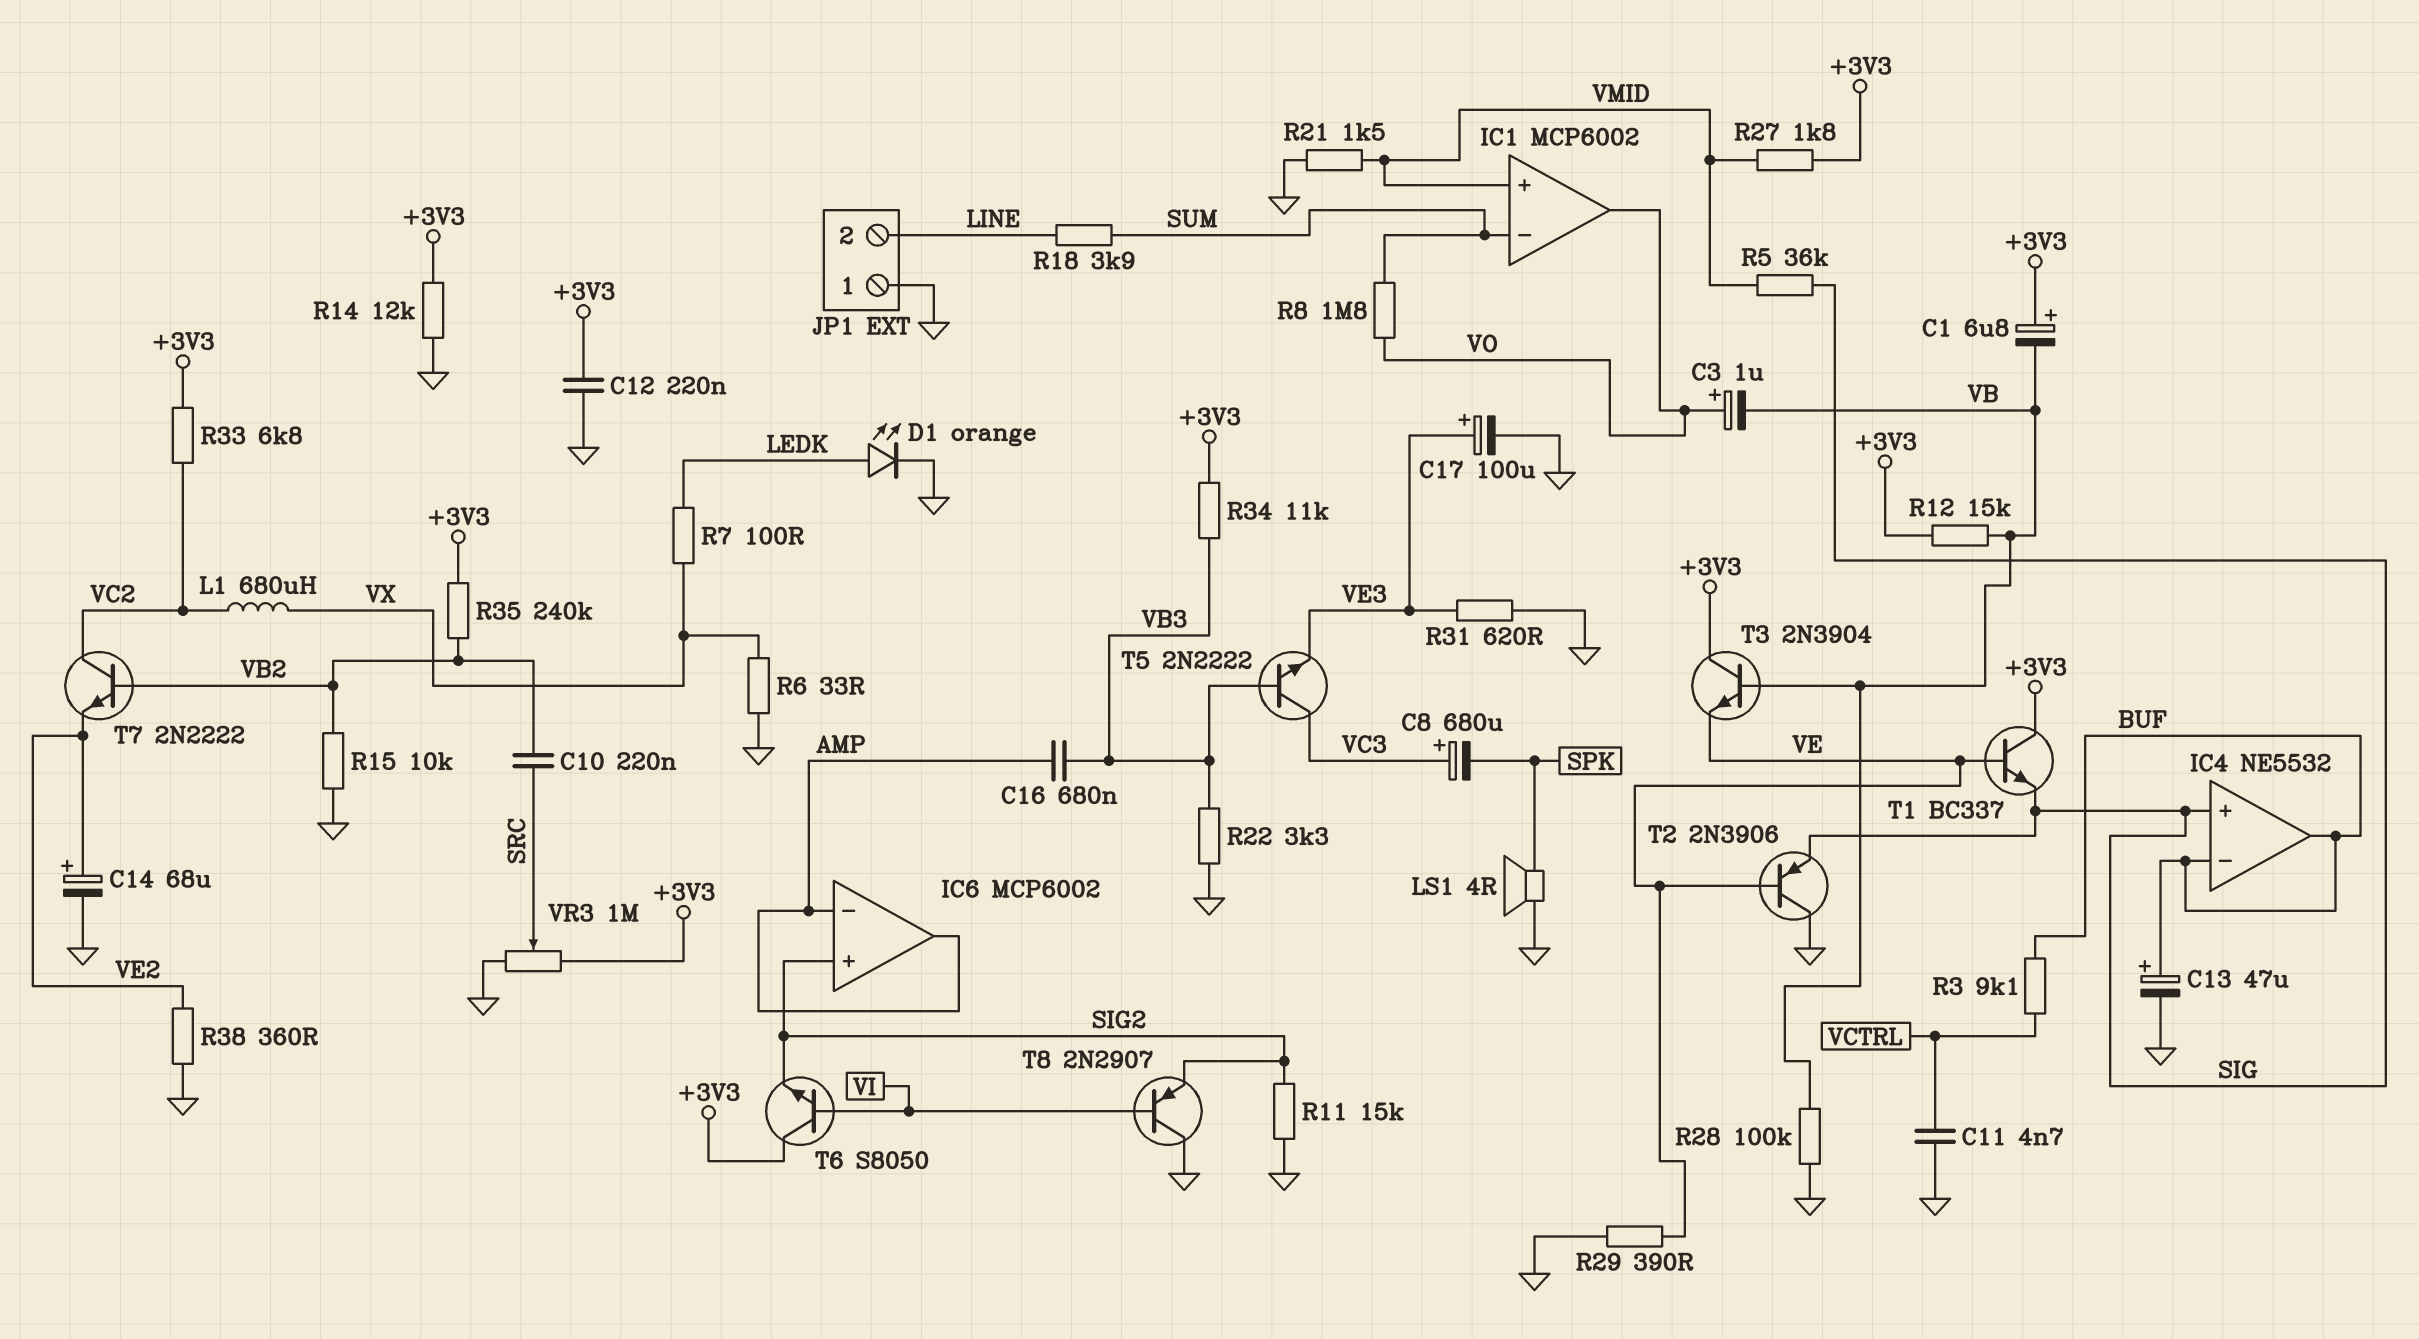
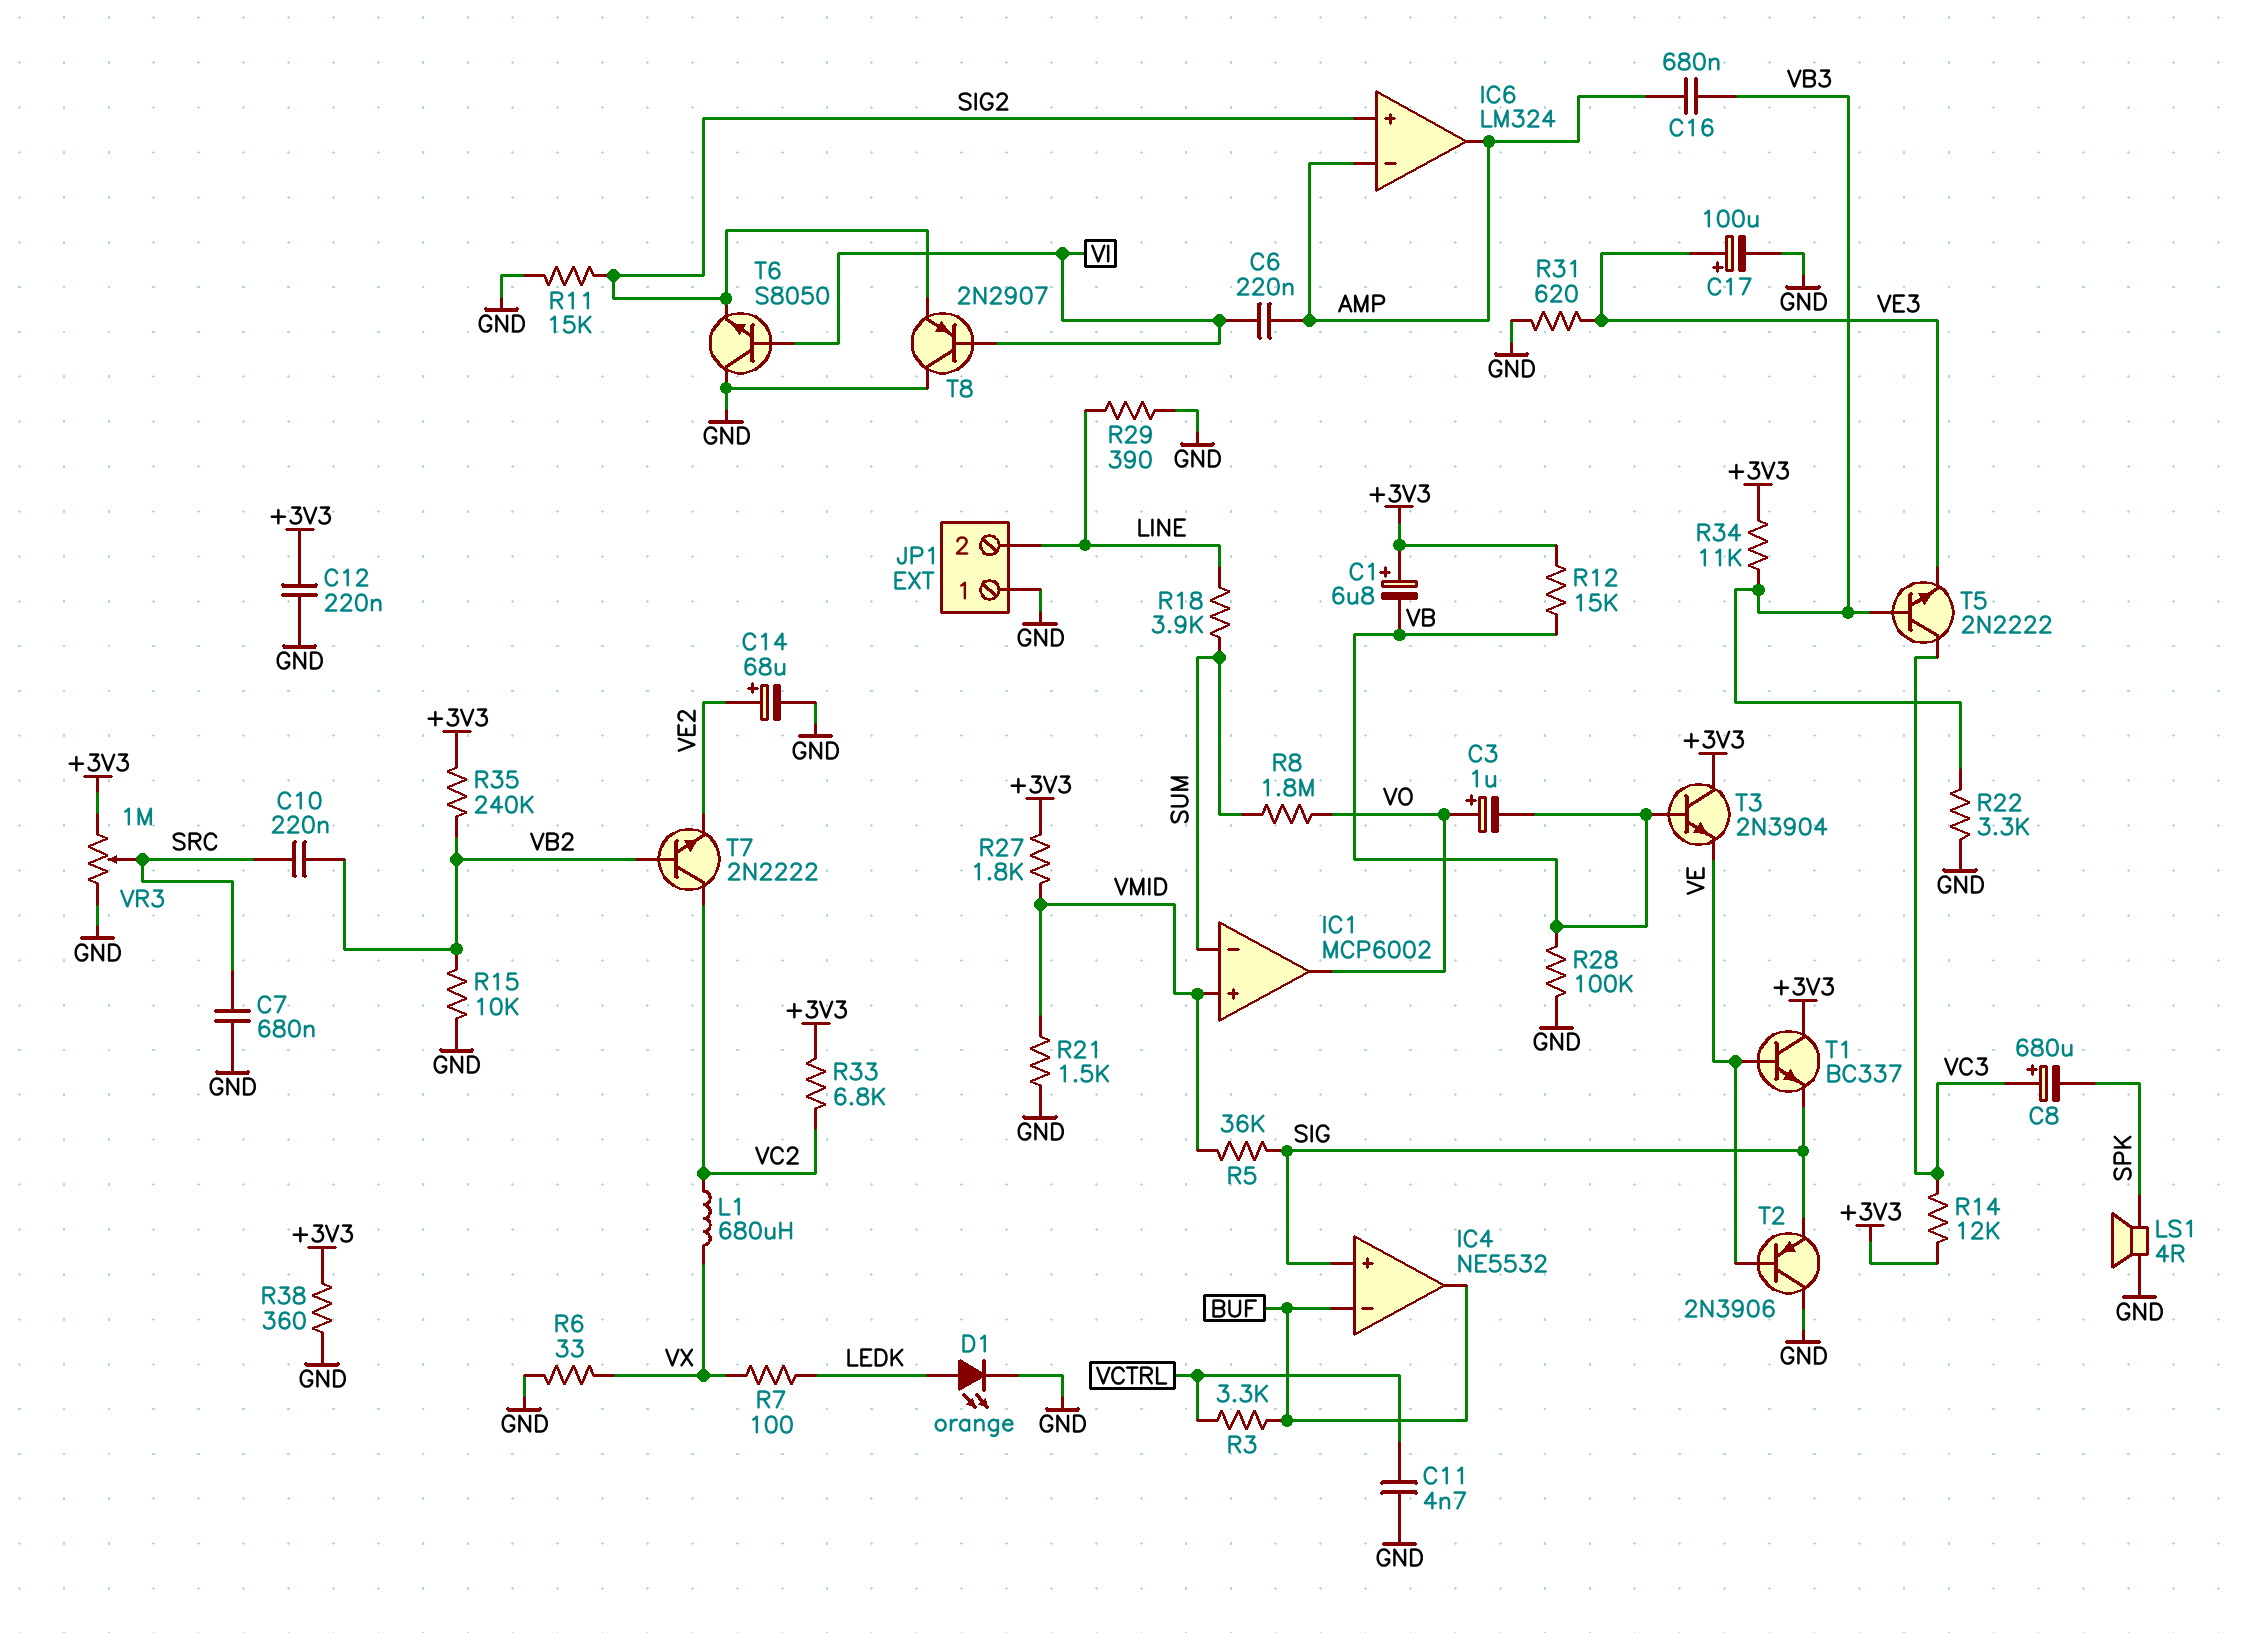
C6: none -> 220nF (AMP, VI)
C7: none -> 680nF (GND, SRC)
C13: 47uF (plus BUF, minus GND) -> none
IC6: MCP6002 -> LM324
R3: 9.1k (BUF, VCTRL) -> 3.3k (BUF, VCTRL)
R14: 12k (+3V3, GND) -> 12k (+3V3, VC3)
R29: 390 (GND, VE) -> 390 (GND, LINE)
R38: 360 (GND, VE2) -> 360 (+3V3, GND)
T6: NPN S8050 (B VI, C +3V3, E SIG2) -> NPN S8050 (B VI, C GND, E SIG2)

